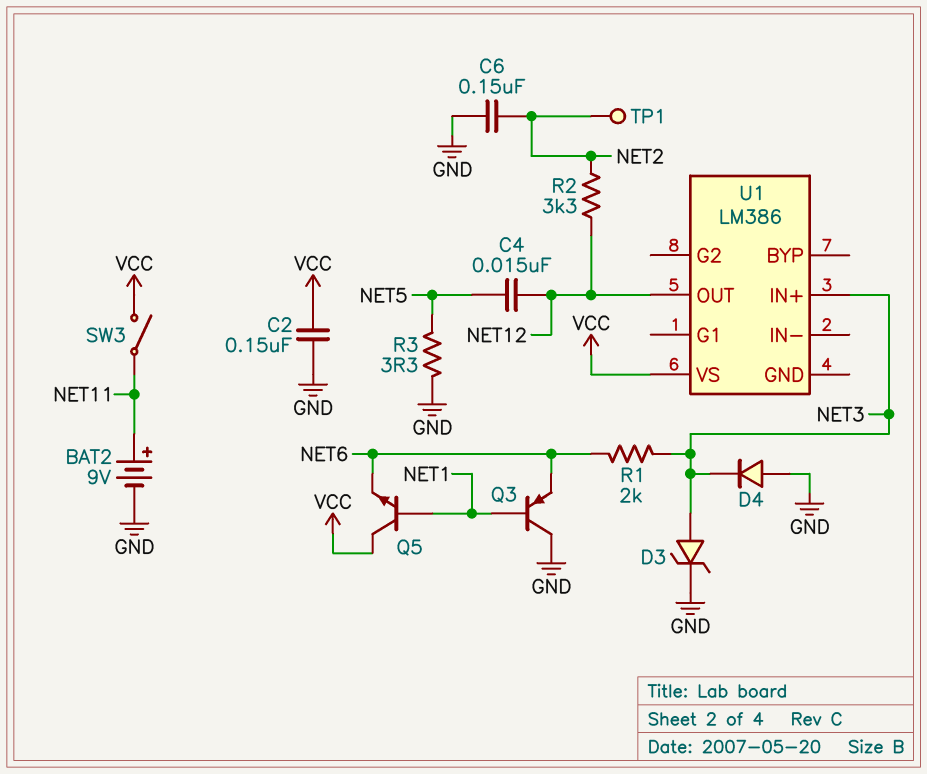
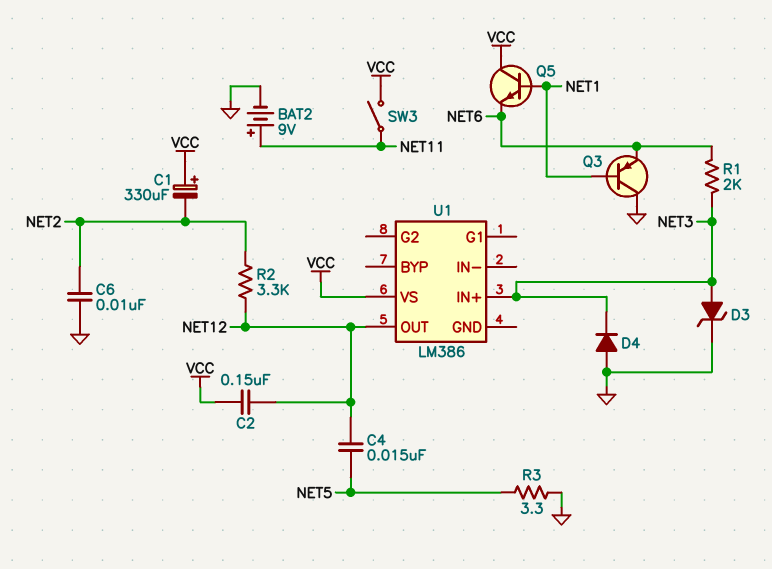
C1: none -> 330uF (plus VCC, minus NET2)
C2: 150nF (GND, VCC) -> 150nF (NET12, VCC)
C6: 150nF (GND, NET2) -> 10nF (GND, NET2)
TP1: test point (NET2) -> none

